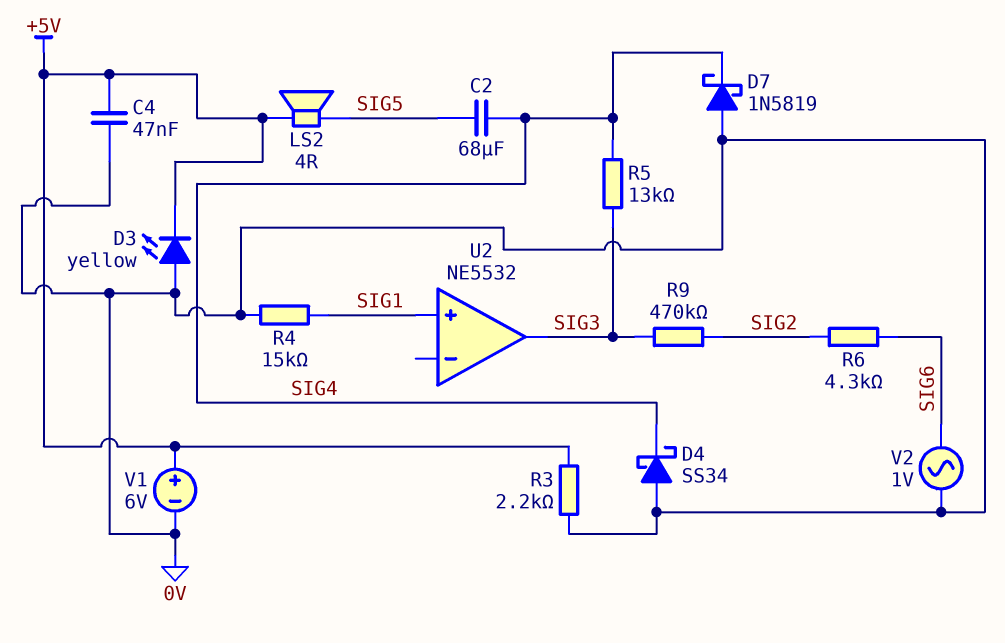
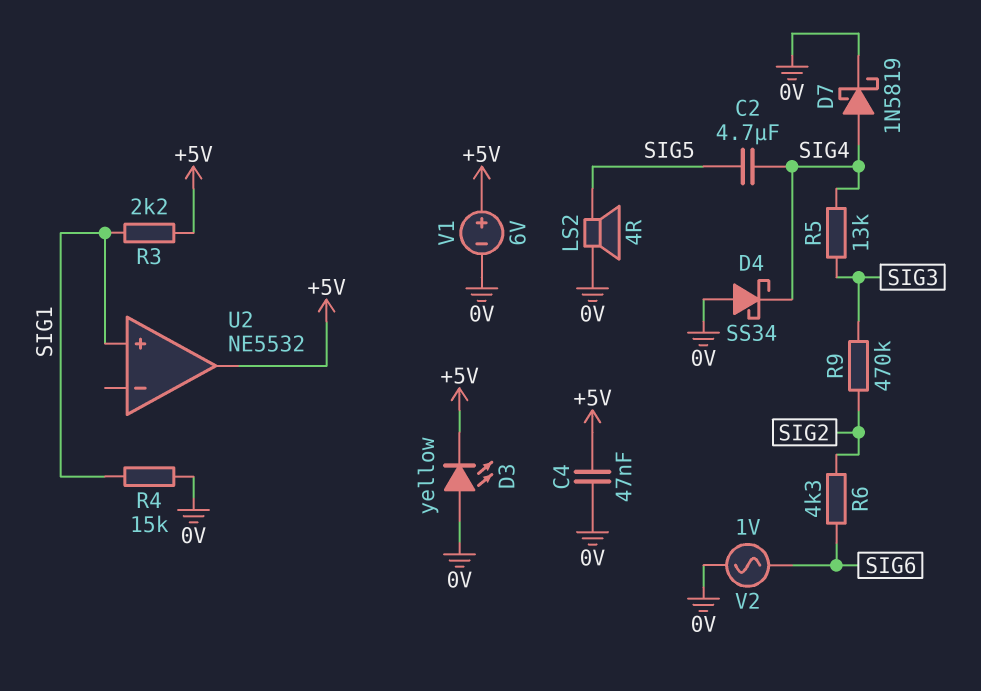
C2: 68uF (SIG4, SIG5) -> 4.7uF (SIG4, SIG5)
D7: schottky 1N5819 (A 0V, K SIG4) -> schottky 1N5819 (A SIG4, K 0V)
LS2: speaker 4R (+5V, SIG5) -> speaker 4R (0V, SIG5)
R3: 2.2k (+5V, 0V) -> 2.2k (+5V, SIG1)
U2 pin out: SIG3 -> +5V

